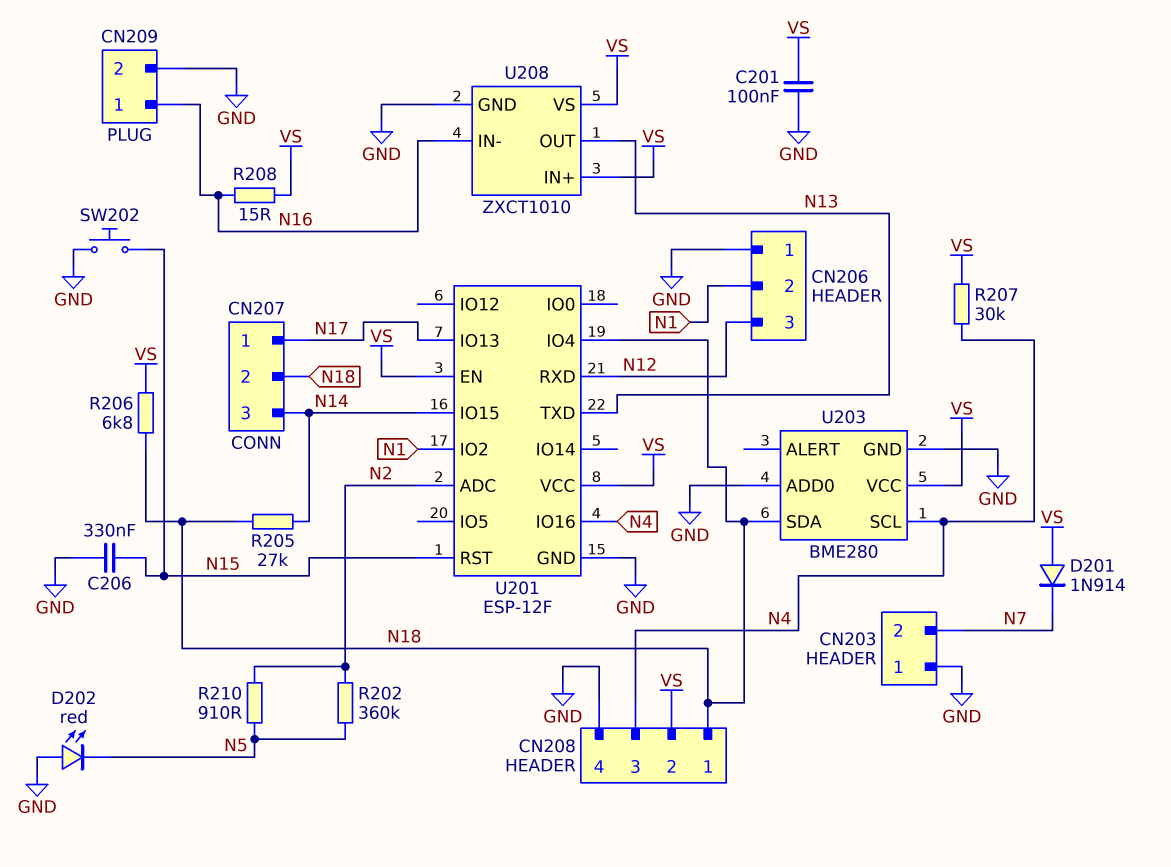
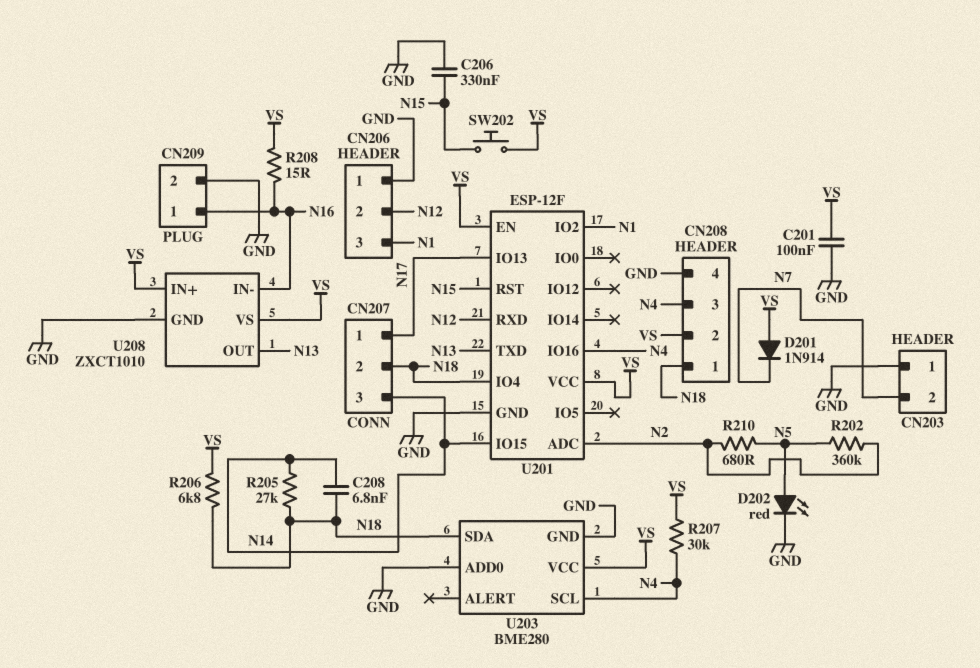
C208: none -> 6.8nF (N14, N18)
CN206 pin 2: N1 -> N12
CN206 pin 3: N12 -> N1
D202: LED red (A GND, K N5) -> LED red (A N5, K GND)
R210: 910 (N2, N5) -> 680 (N2, N5)
SW202: button (GND, N15) -> button (N15, VS)

